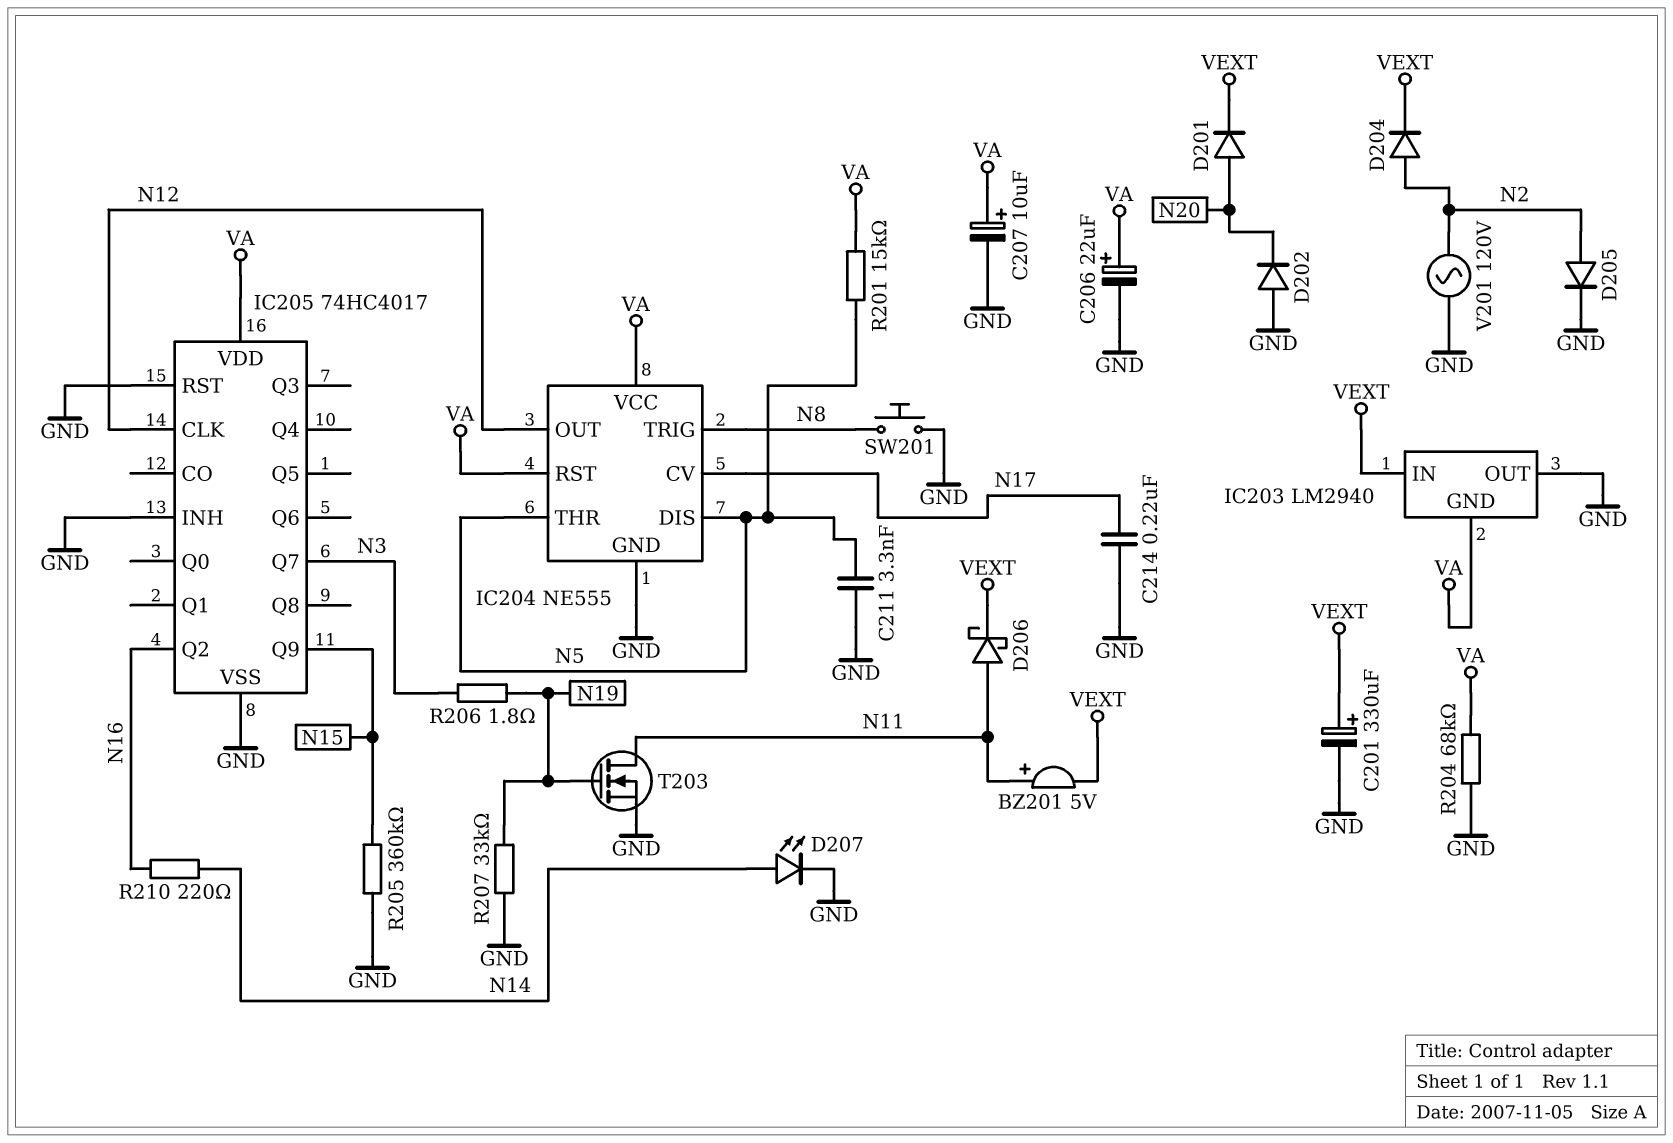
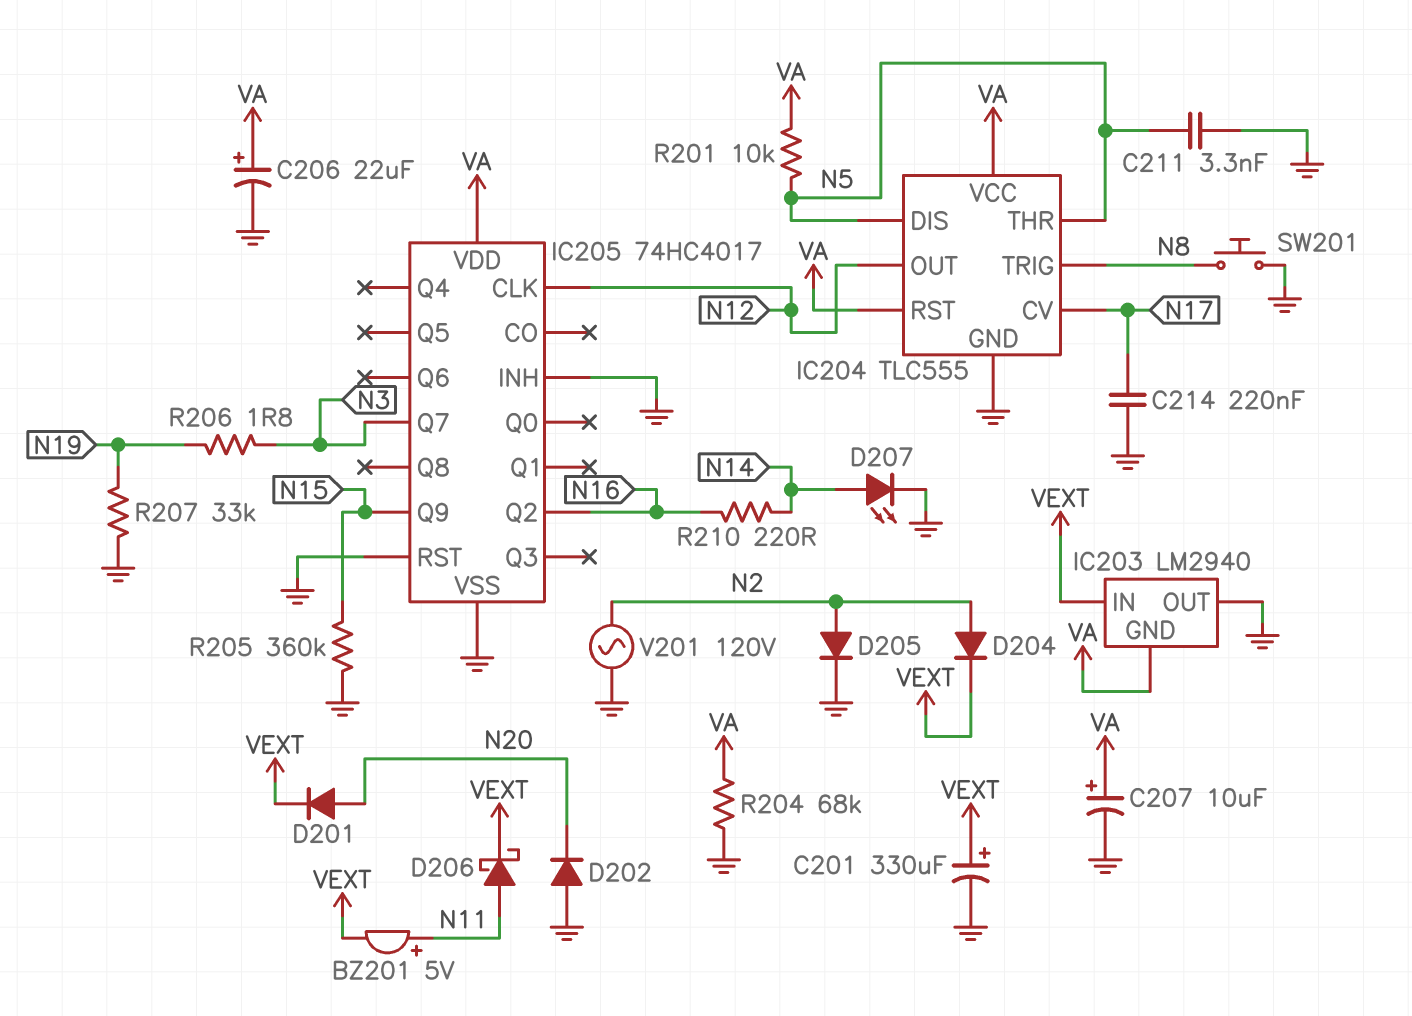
IC204: NE555 -> TLC555
R201: 15k (N5, VA) -> 10k (N5, VA)
T203: NMOS (G N19, D N11, S GND) -> none

